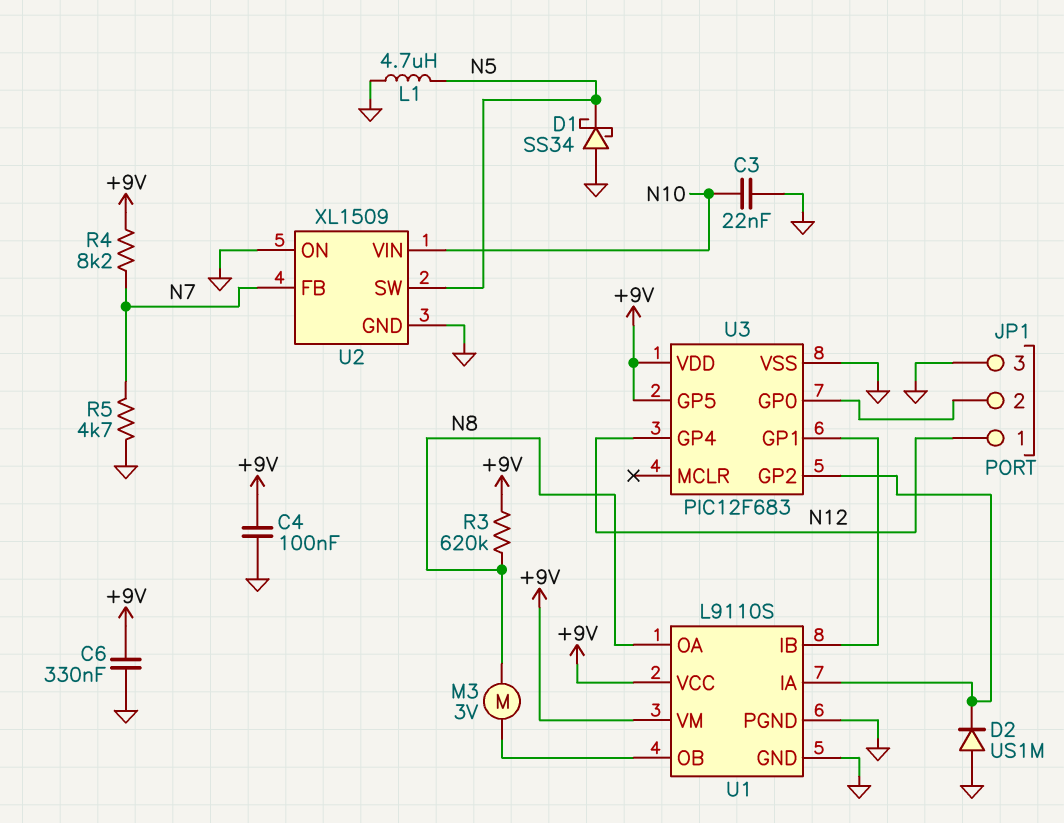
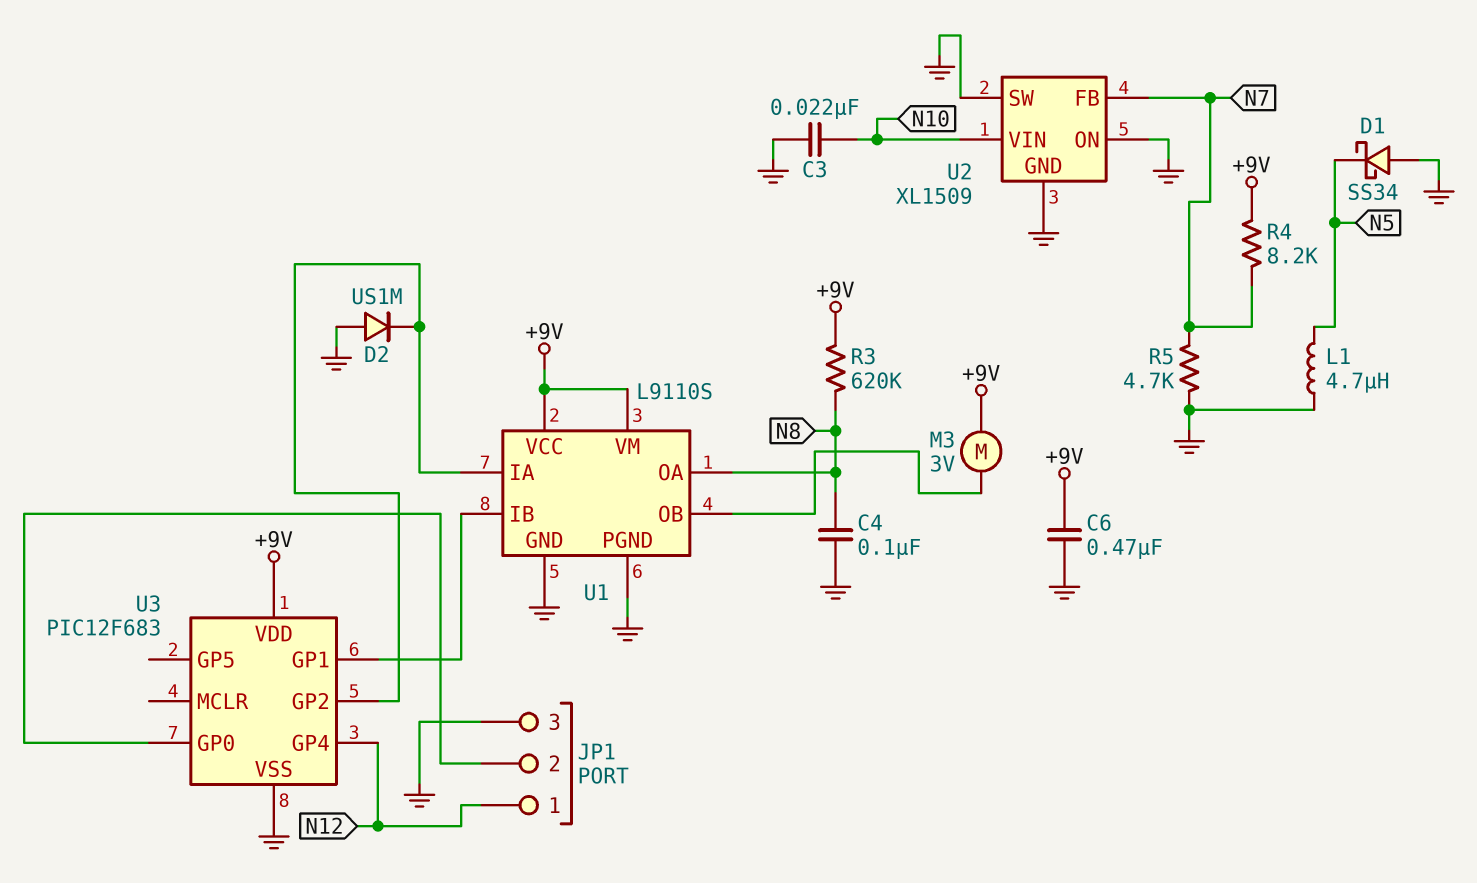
C4: 100nF (+9V, GND) -> 100nF (GND, N8)
C6: 330nF (+9V, GND) -> 470nF (+9V, GND)
M3: motor 3V (N8, U1/OB) -> motor 3V (+9V, U1/OB)
U2 pin SW: N5 -> GND
U3 pin GP5: +9V -> none

